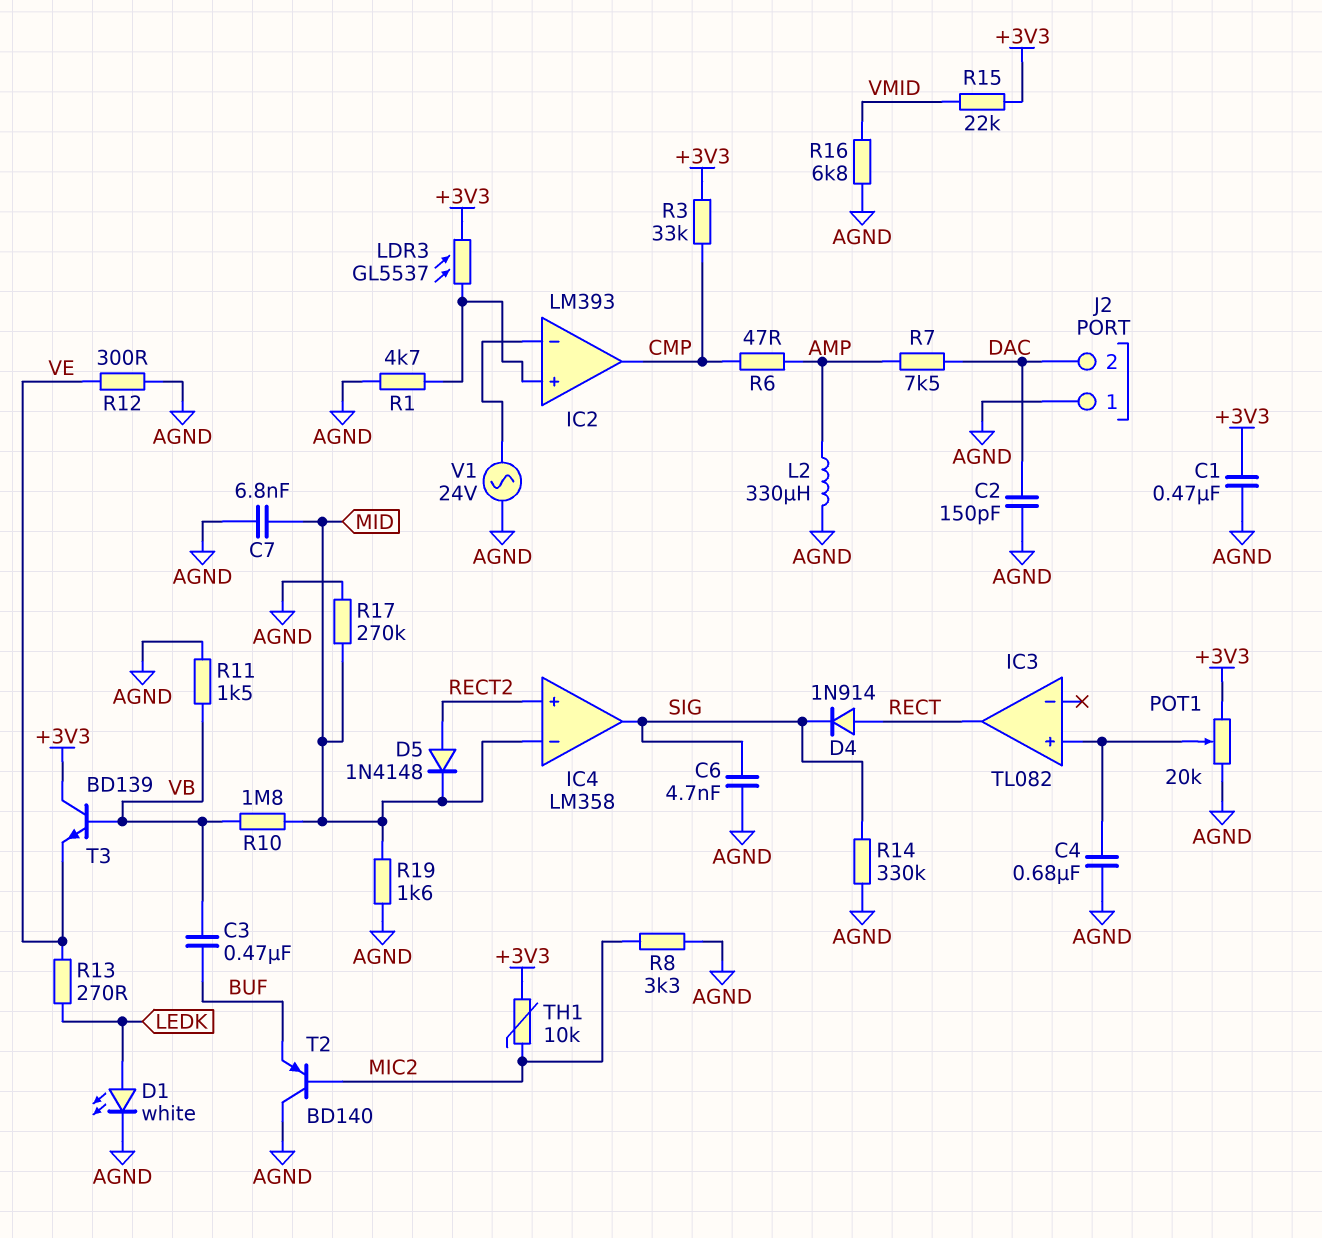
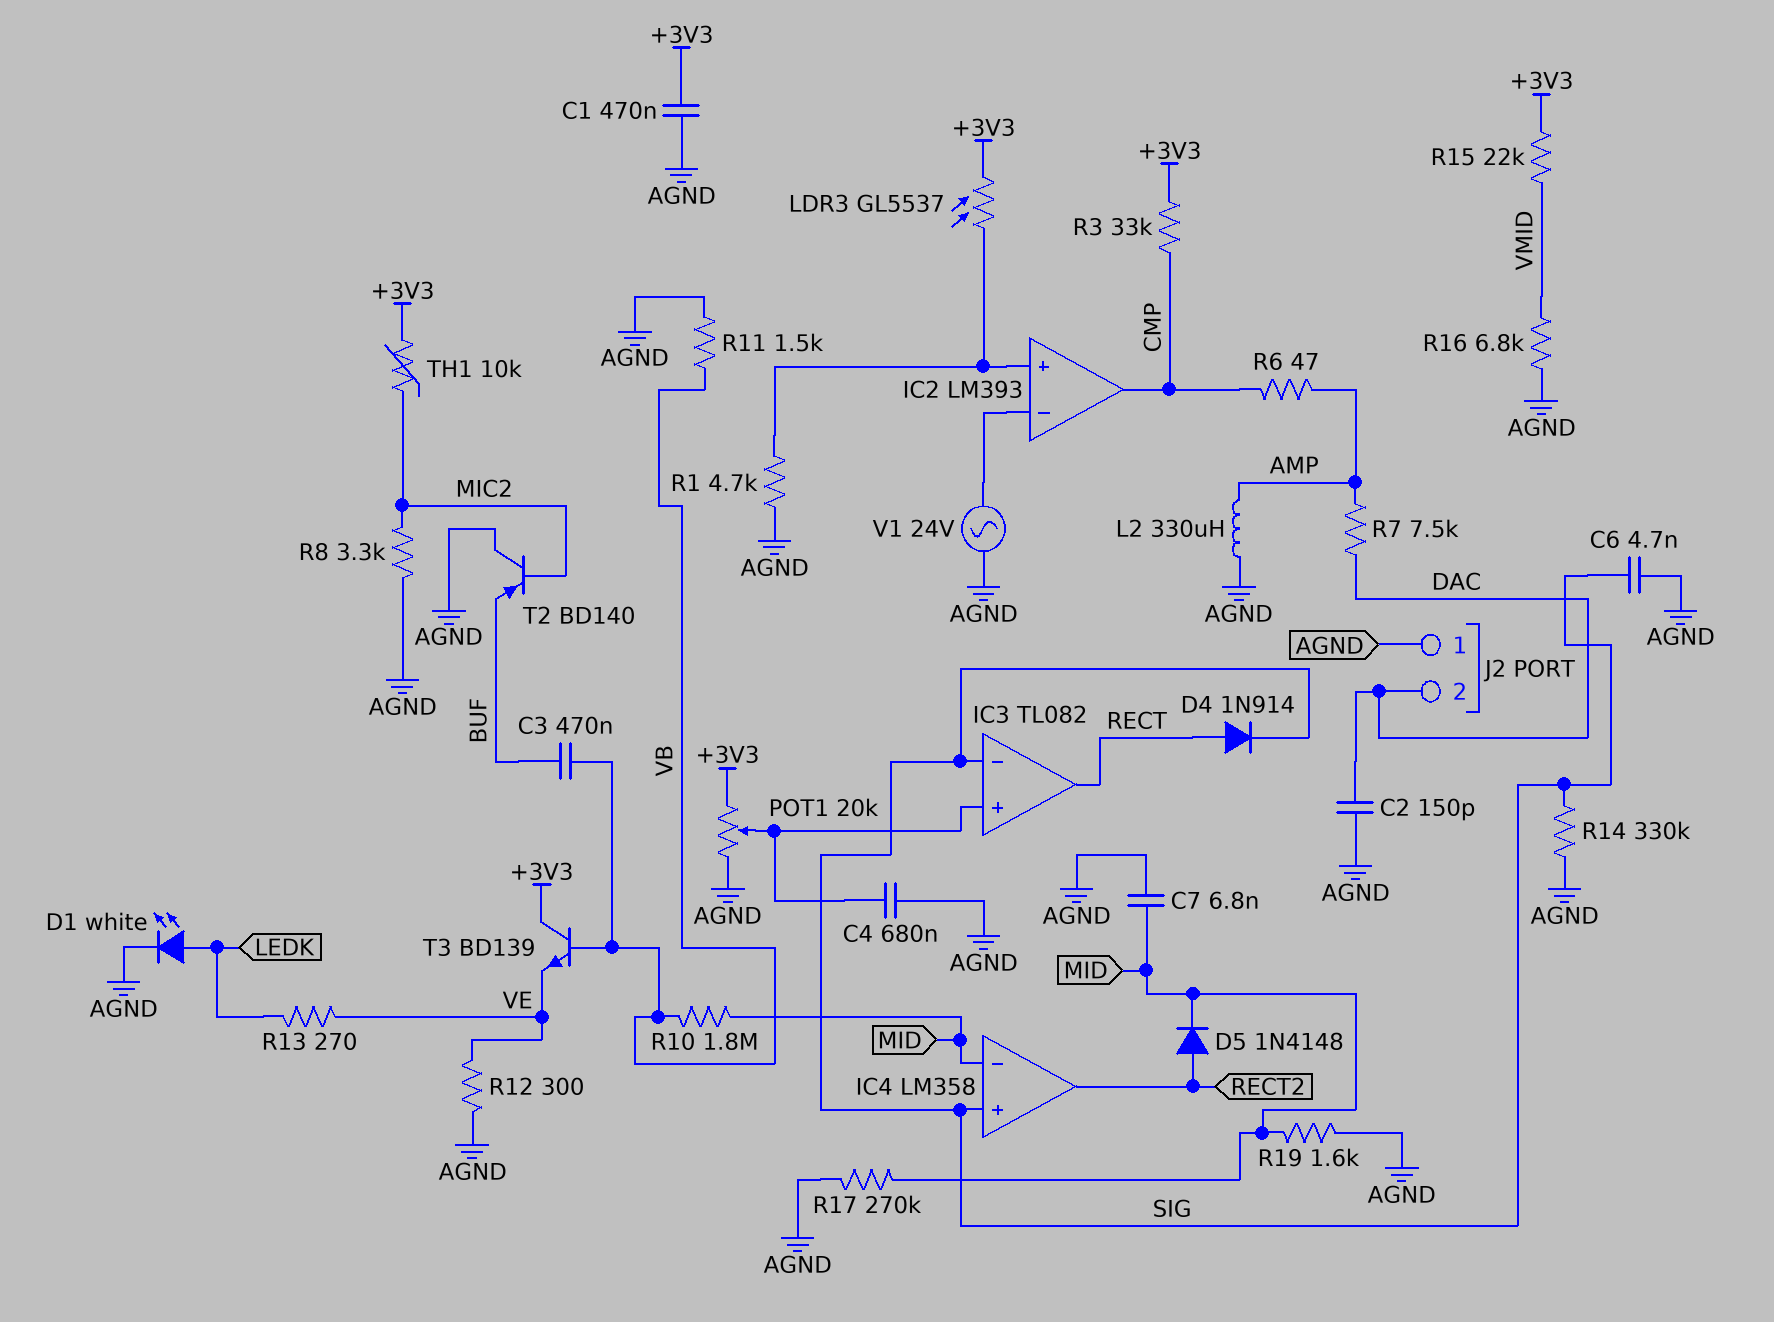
IC3 pin in-: none -> SIG
IC4 pin in+: RECT2 -> SIG
IC4 pin out: SIG -> RECT2

